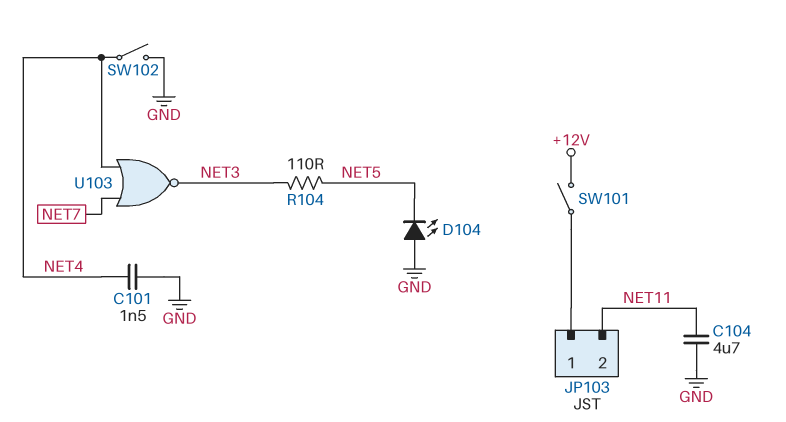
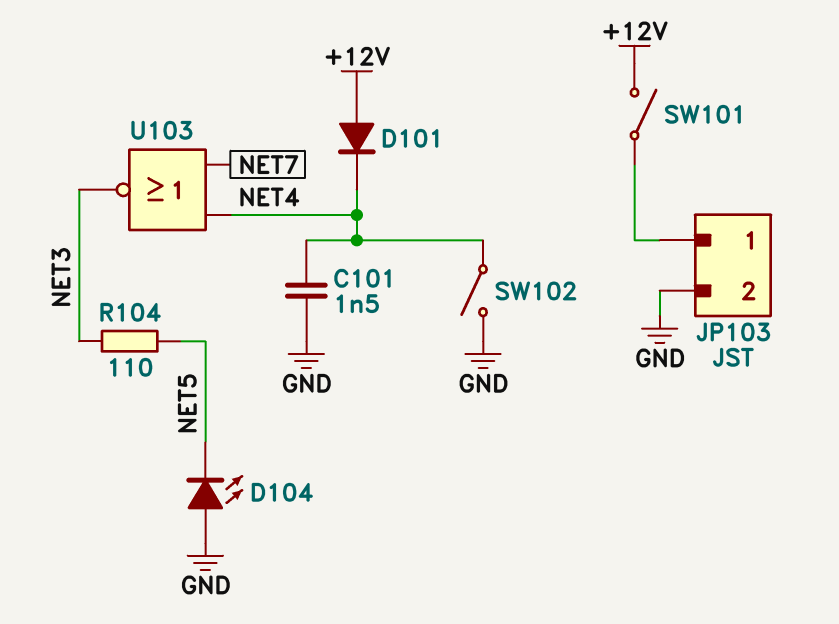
C104: 4.7uF (GND, NET11) -> none
D101: none -> diode (A +12V, K NET4)
JP103 pin 2: NET11 -> GND

